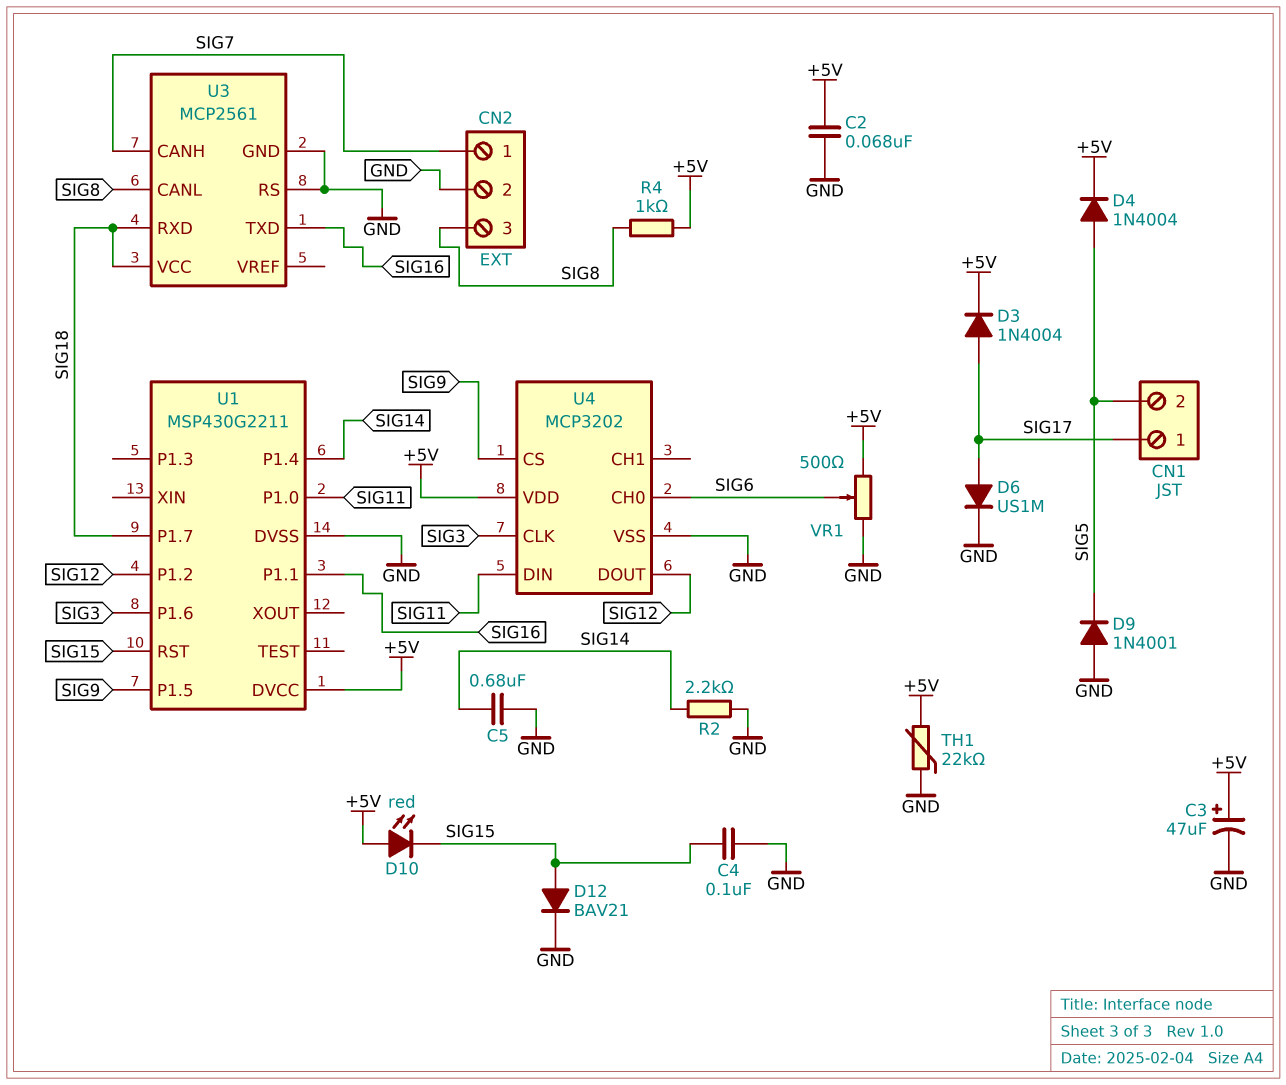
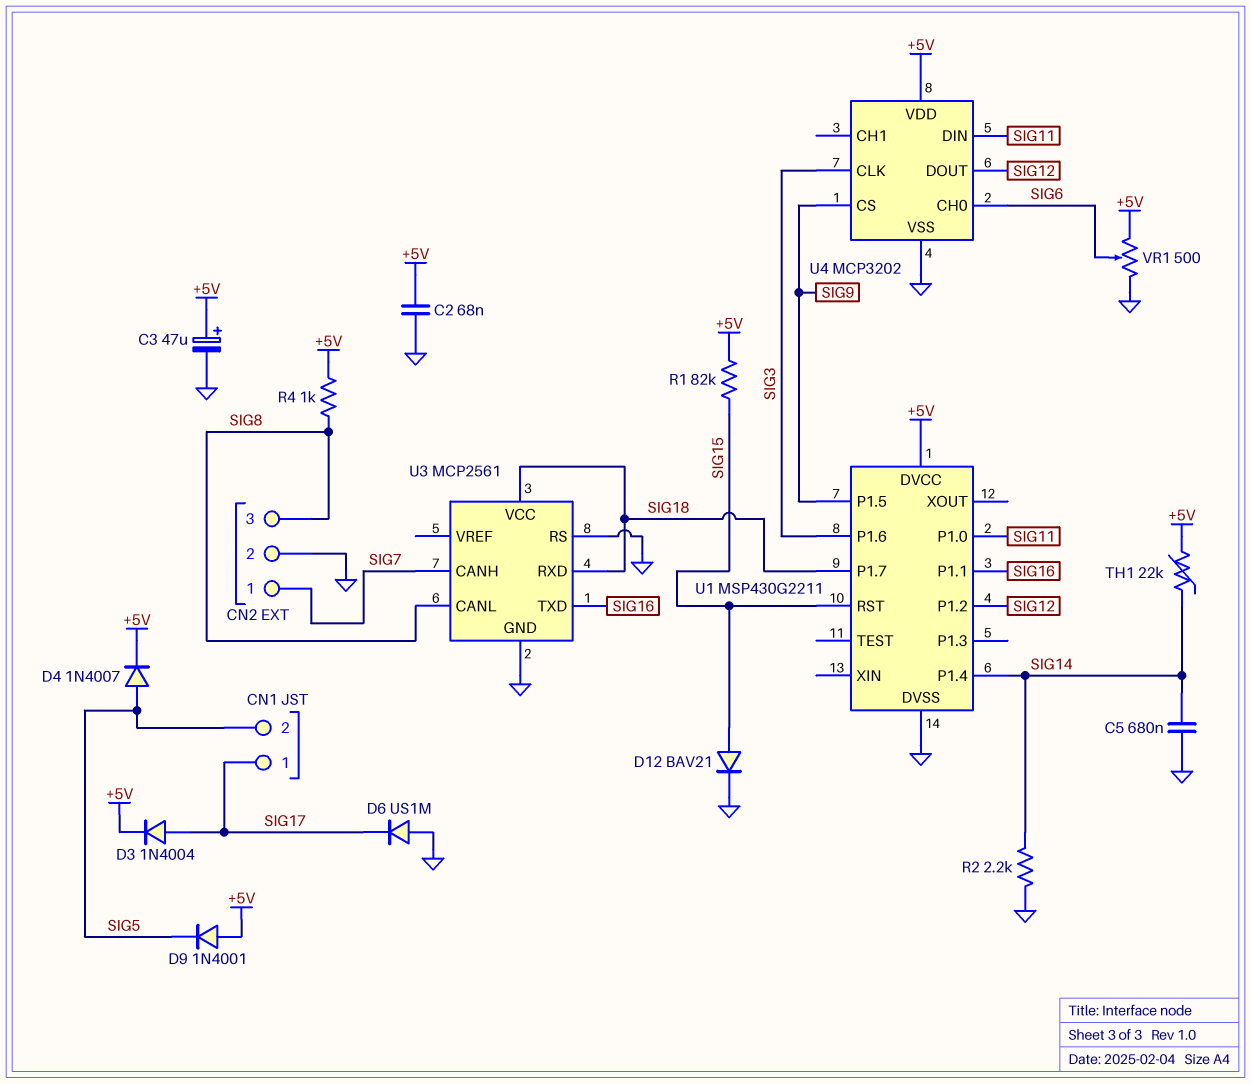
C4: 100nF (GND, SIG15) -> none
D4: diode 1N4004 (A SIG5, K +5V) -> diode 1N4007 (A SIG5, K +5V)
D6: diode US1M (A SIG17, K GND) -> diode US1M (A GND, K SIG17)
D9: diode 1N4001 (A GND, K SIG5) -> diode 1N4001 (A +5V, K SIG5)
D10: LED red (A +5V, K SIG15) -> none
R1: none -> 82k (+5V, SIG15)
TH1: 22k (+5V, GND) -> 22k (+5V, SIG14)

